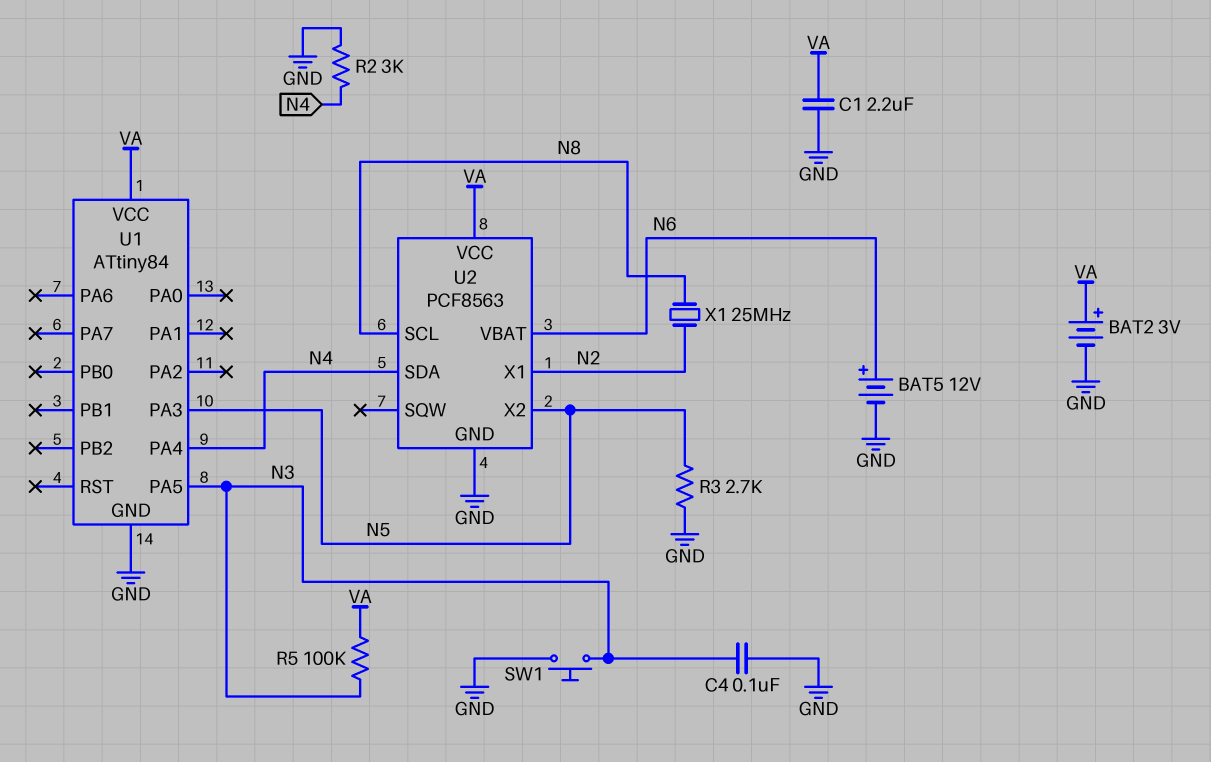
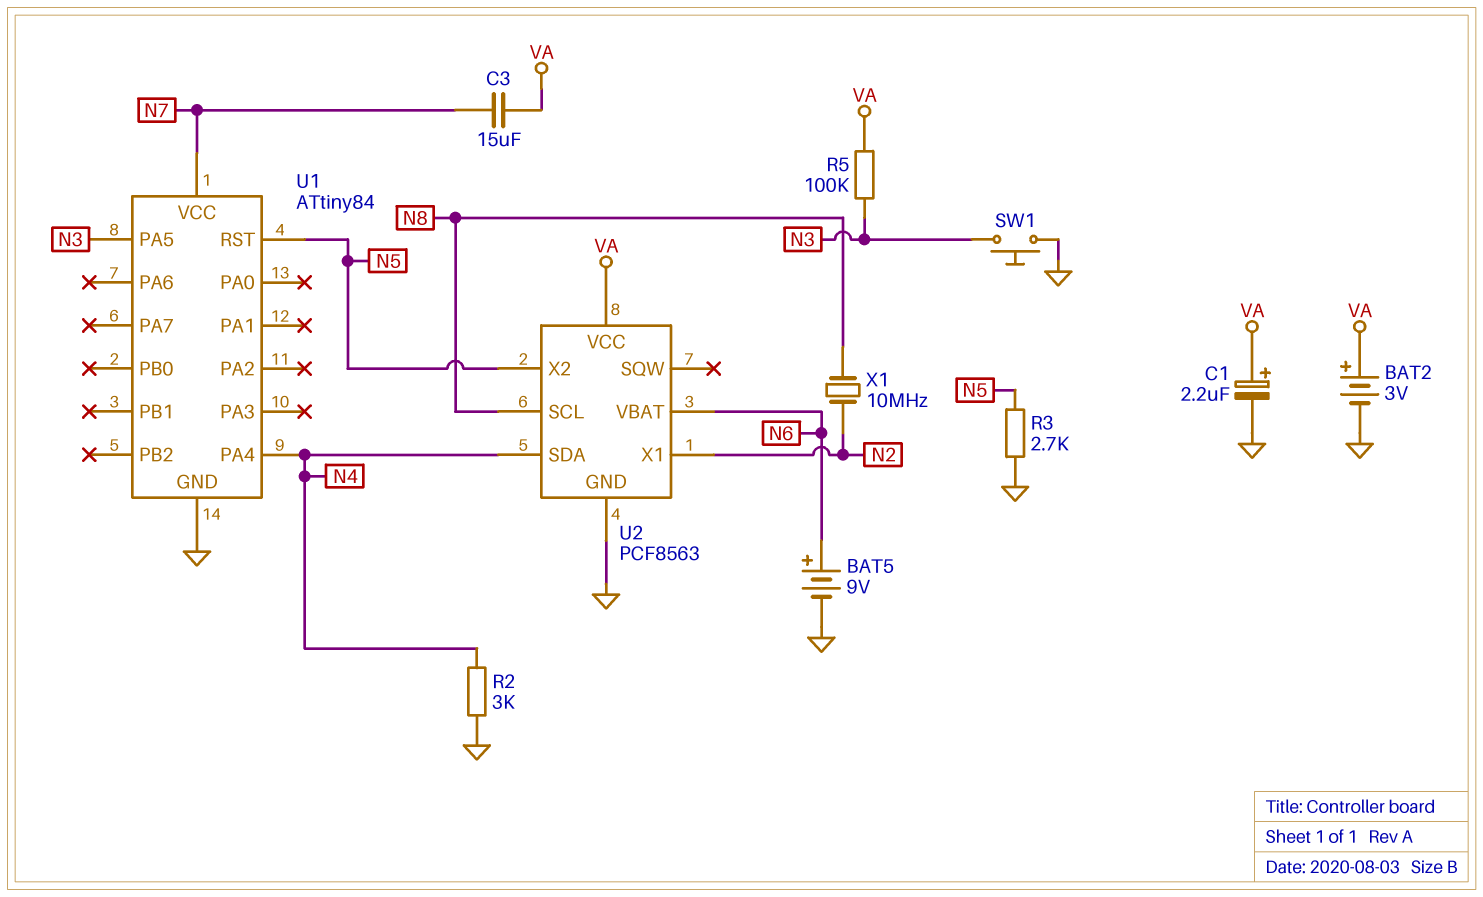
BAT5: 12V (plus N6, minus GND) -> 9V (plus N6, minus GND)
C1: 2.2uF (GND, VA) -> 2.2uF (plus VA, minus GND)
C3: none -> 15uF (N7, VA)
C4: 100nF (GND, N3) -> none
U1 pin PA3: N5 -> none
U1 pin RST: none -> N5
U1 pin VCC: VA -> N7
X1: 25MHz (N2, N8) -> 10MHz (N2, N8)

